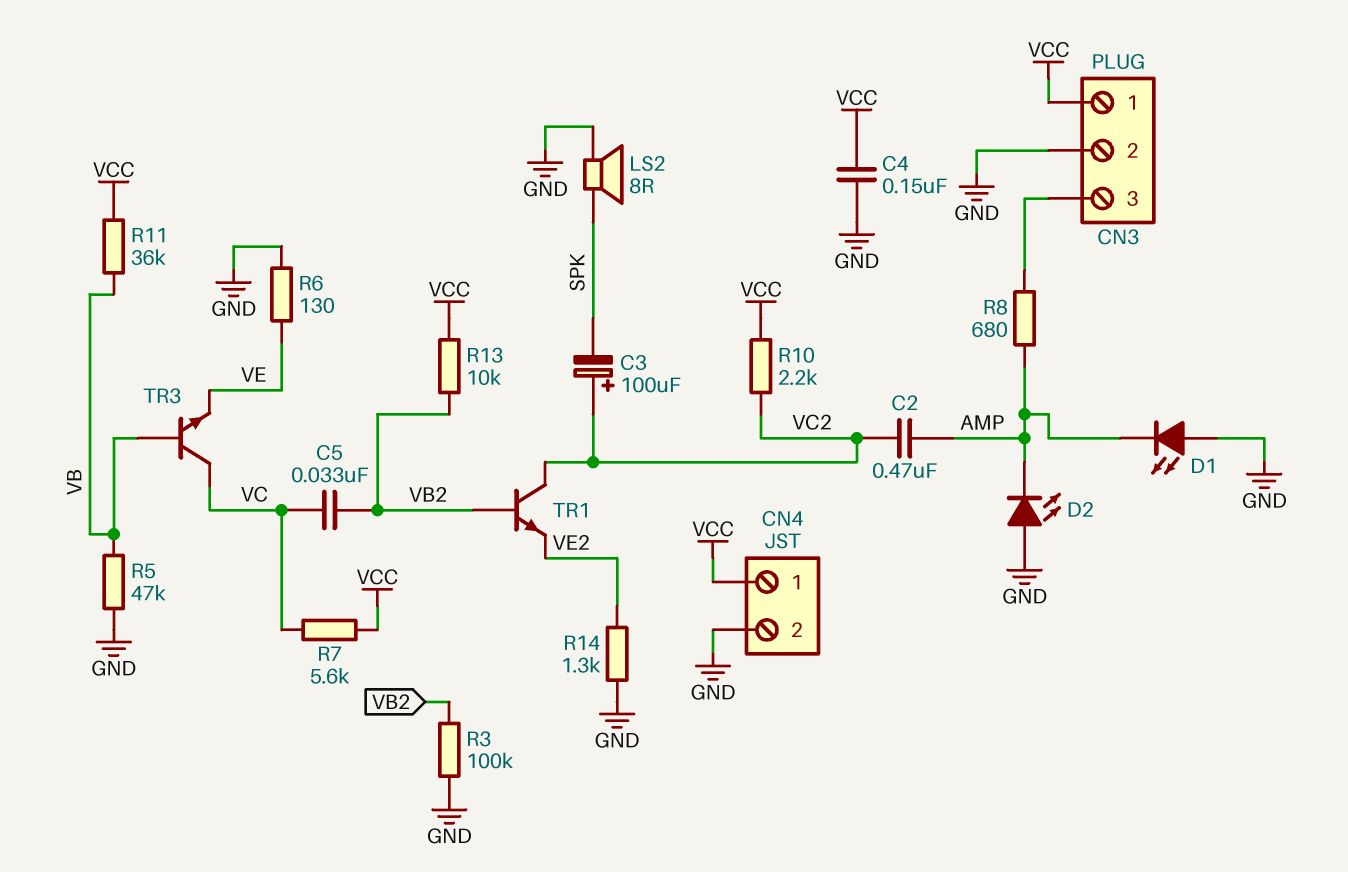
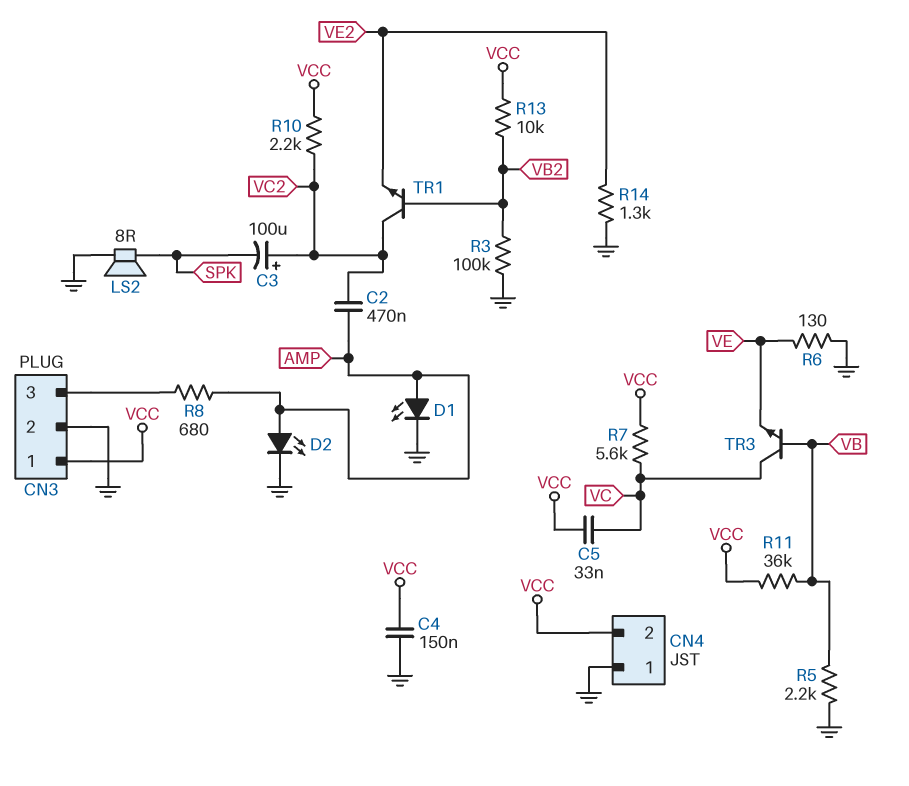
C5: 33nF (VB2, VC) -> 33nF (VC, VCC)
CN4 pin 1: VCC -> GND
CN4 pin 2: GND -> VCC
D1: LED (A GND, K AMP) -> LED (A AMP, K GND)
D2: LED (A GND, K AMP) -> LED (A AMP, K GND)
R5: 47k (GND, VB) -> 2.2k (GND, VB)

